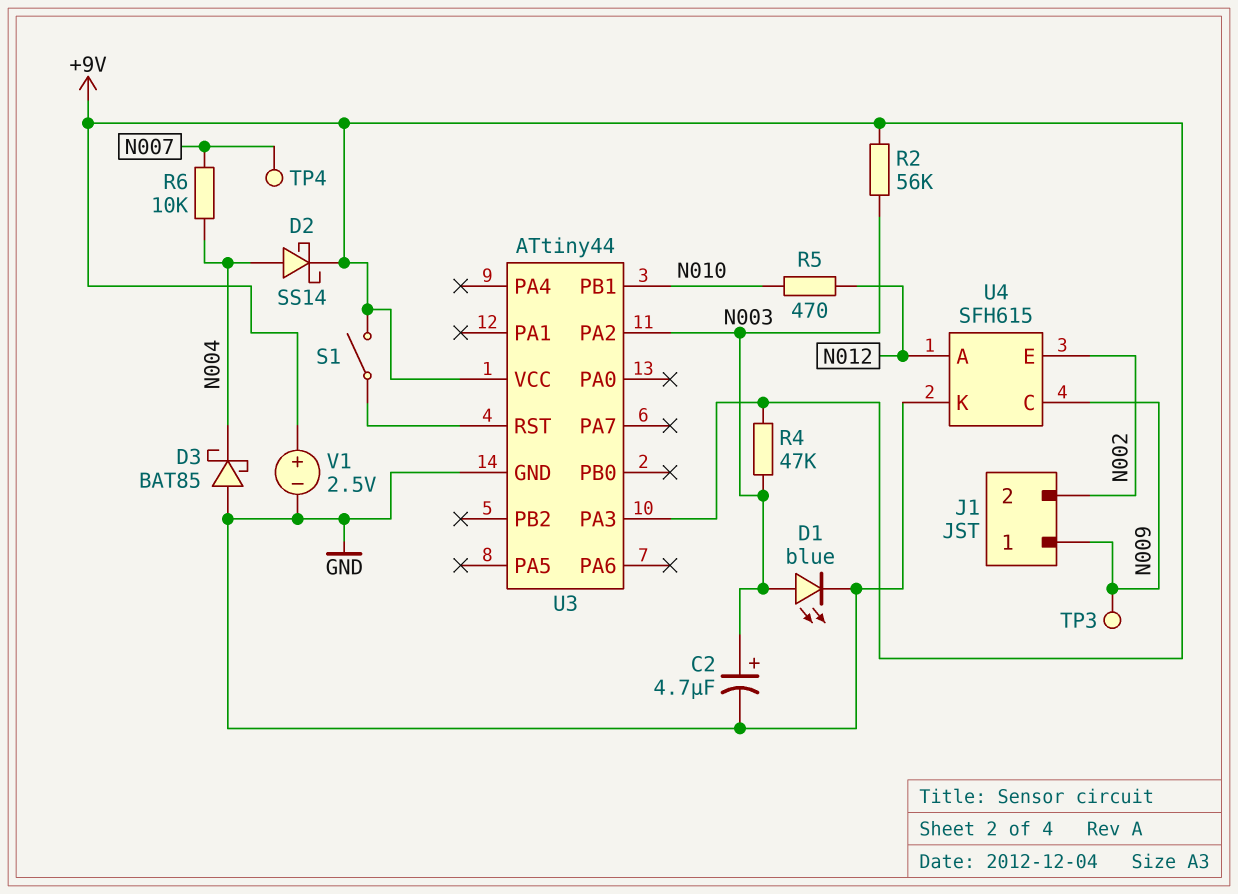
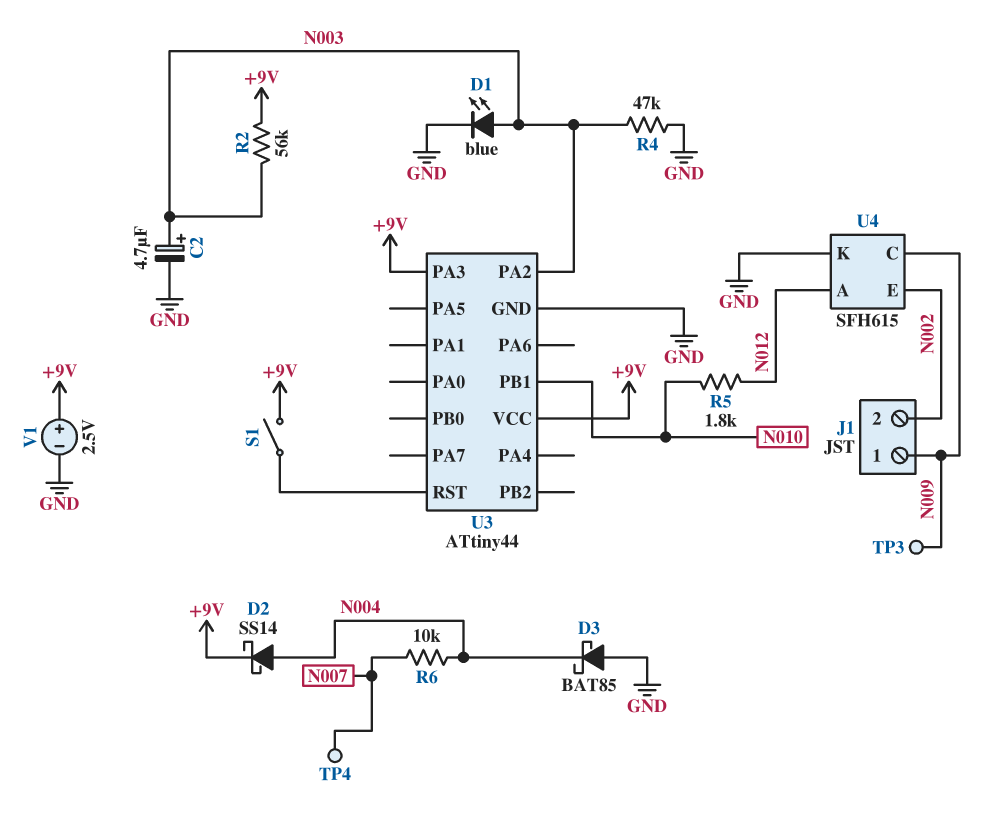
R4: 47k (+9V, N003) -> 47k (GND, N003)
R5: 470 (N010, N012) -> 1.8k (N010, N012)

